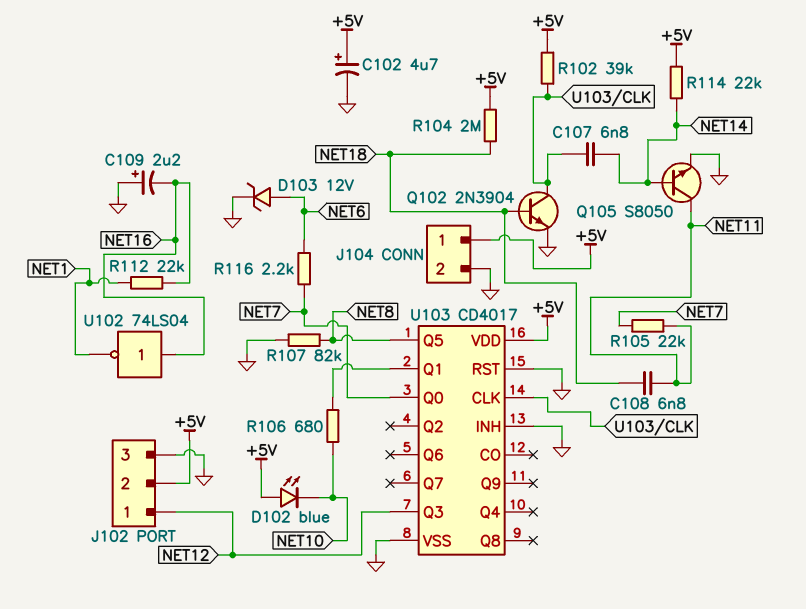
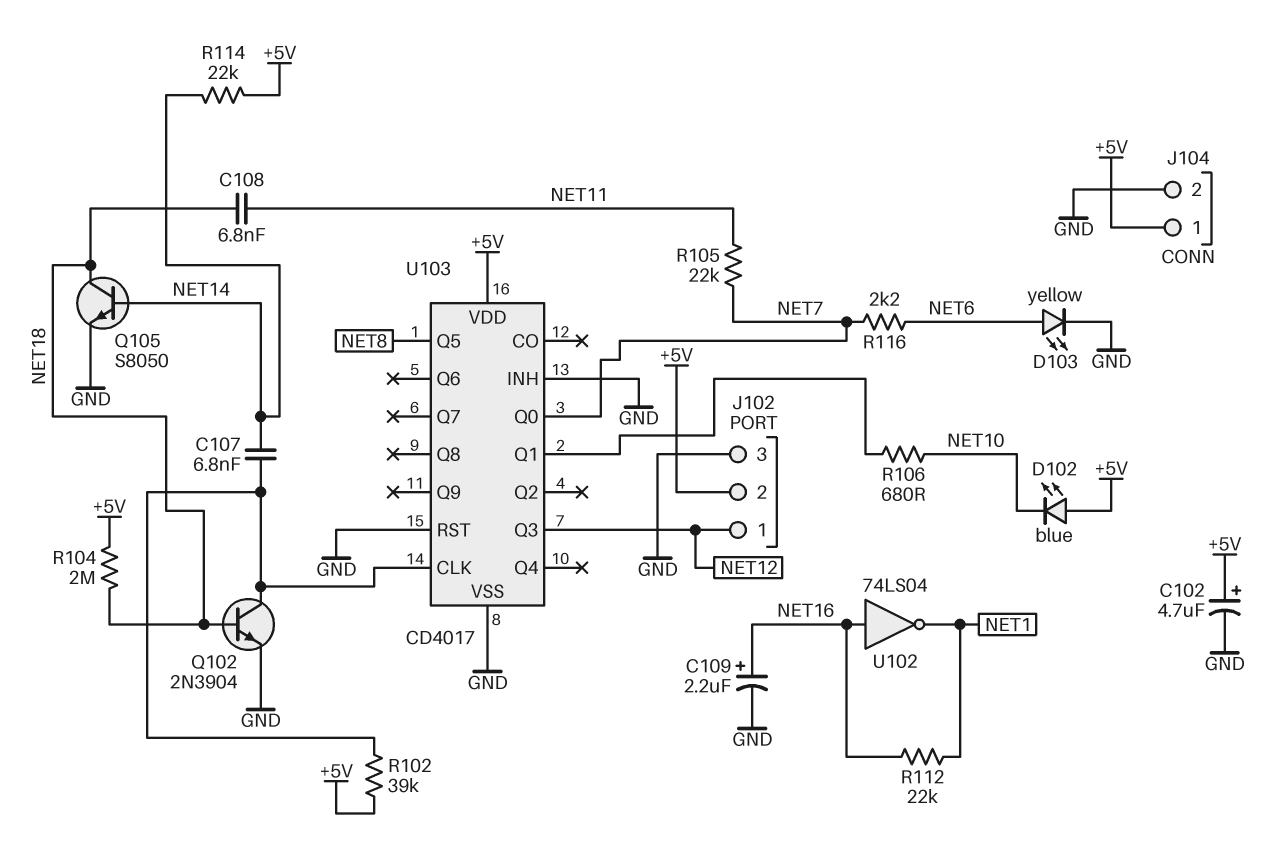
C109: 2.2uF (plus GND, minus NET16) -> 2.2uF (plus NET16, minus GND)
D103: zener 12V (A NET6, K GND) -> LED yellow (A NET6, K GND)
Q105: NPN S8050 (B NET14, C NET11, E GND) -> NPN S8050 (B NET14, C NET18, E GND)
R107: 82k (GND, NET8) -> none

